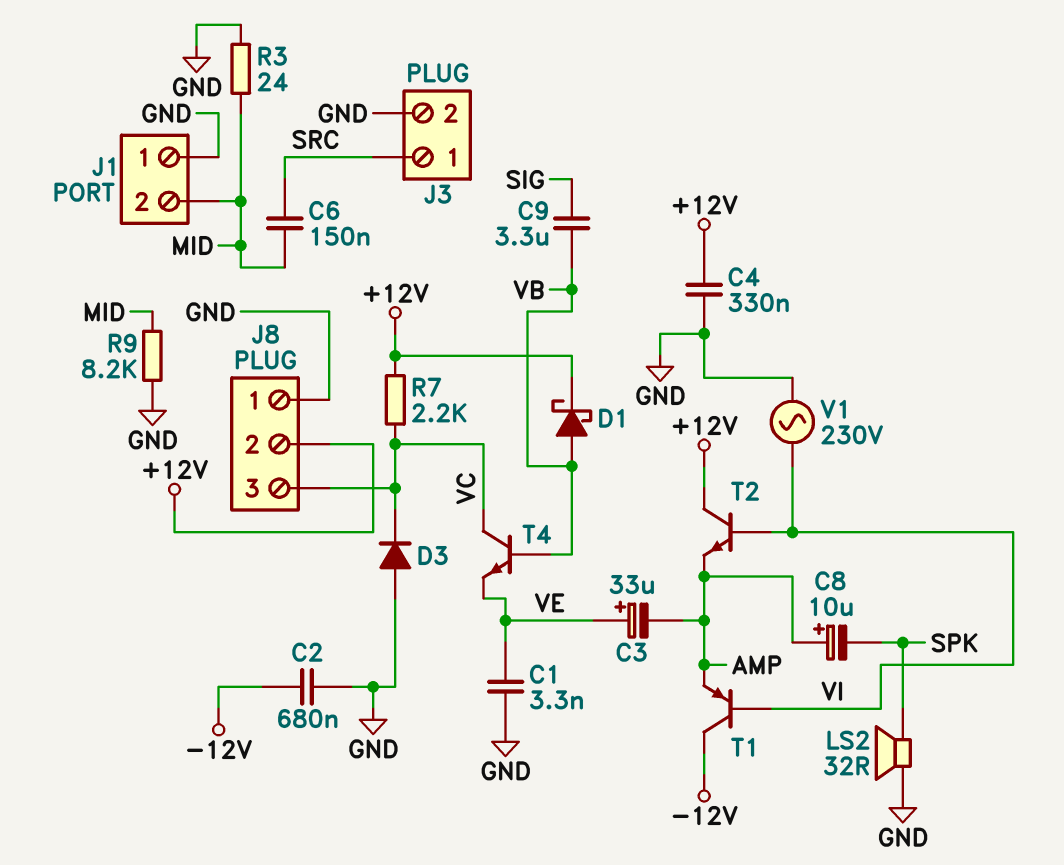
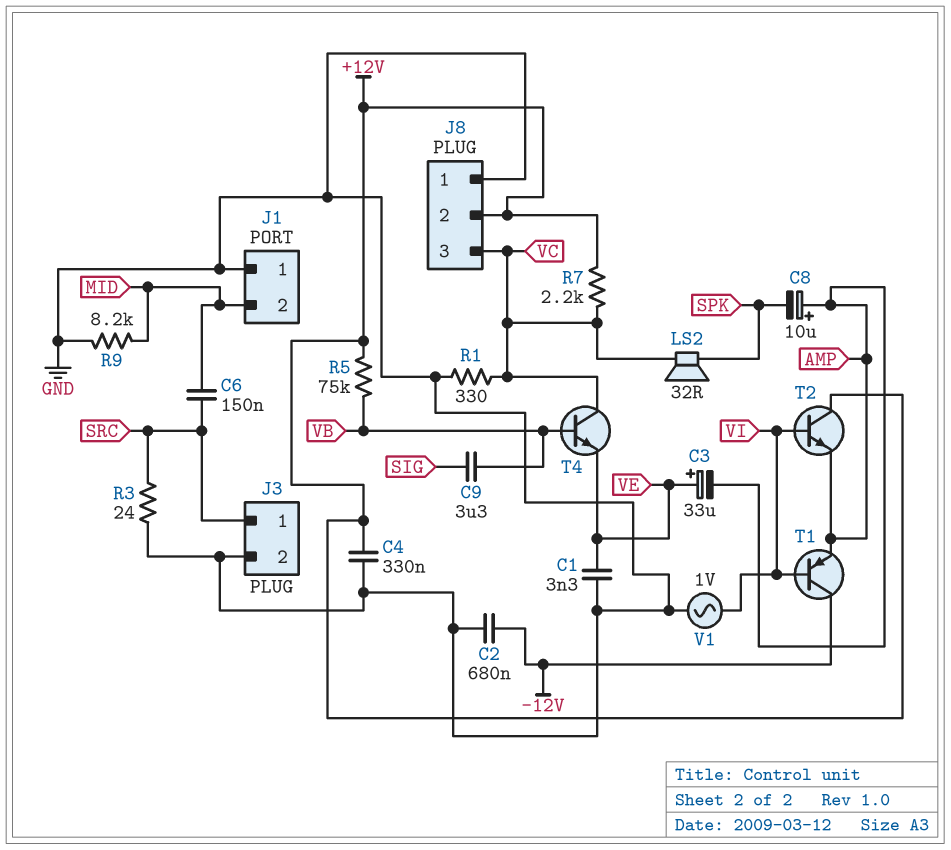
D1: schottky (A VB, K +12V) -> none
D3: diode (A GND, K VC) -> none
LS2: speaker 32R (GND, SPK) -> speaker 32R (SPK, VC)
R1: none -> 330 (GND, VC)
R3: 24 (GND, MID) -> 24 (GND, SRC)
R5: none -> 75k (+12V, VB)
V1: AC 230V (GND, VI) -> AC 1V (GND, VI)

